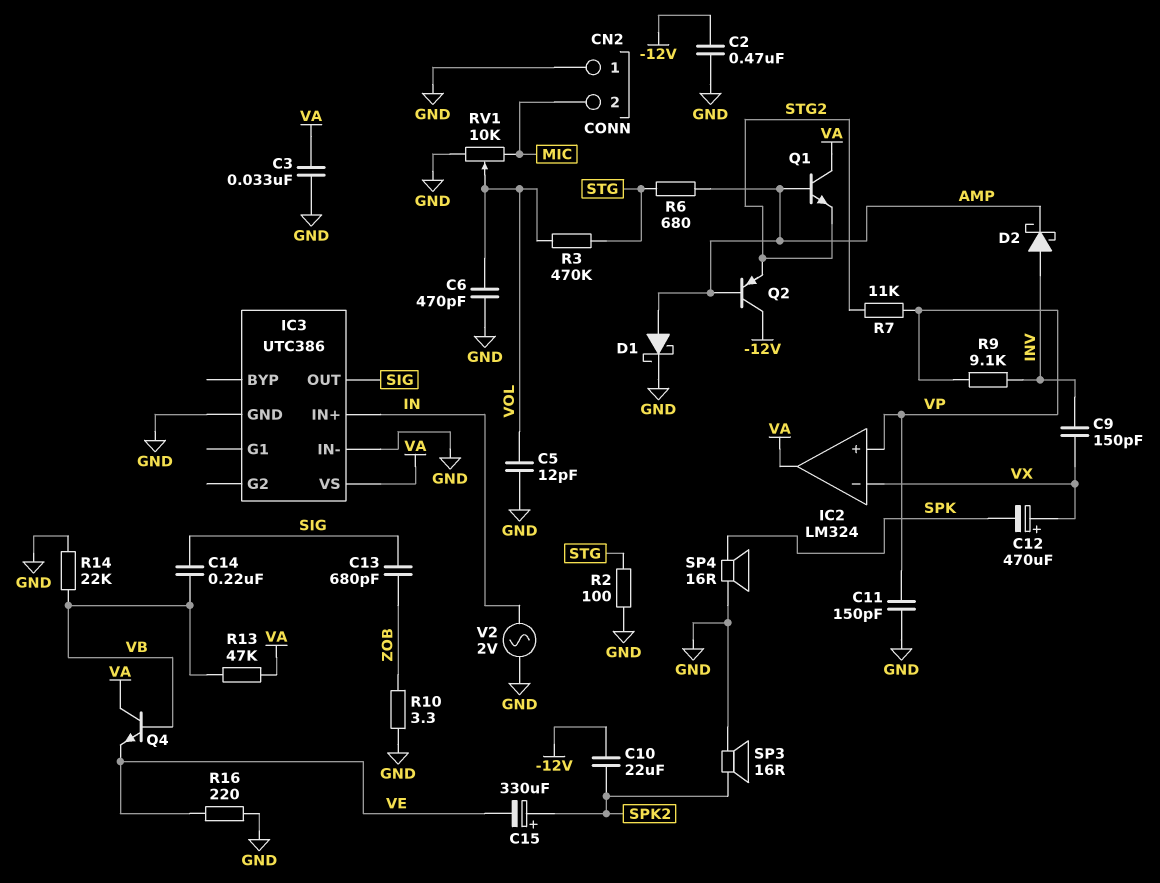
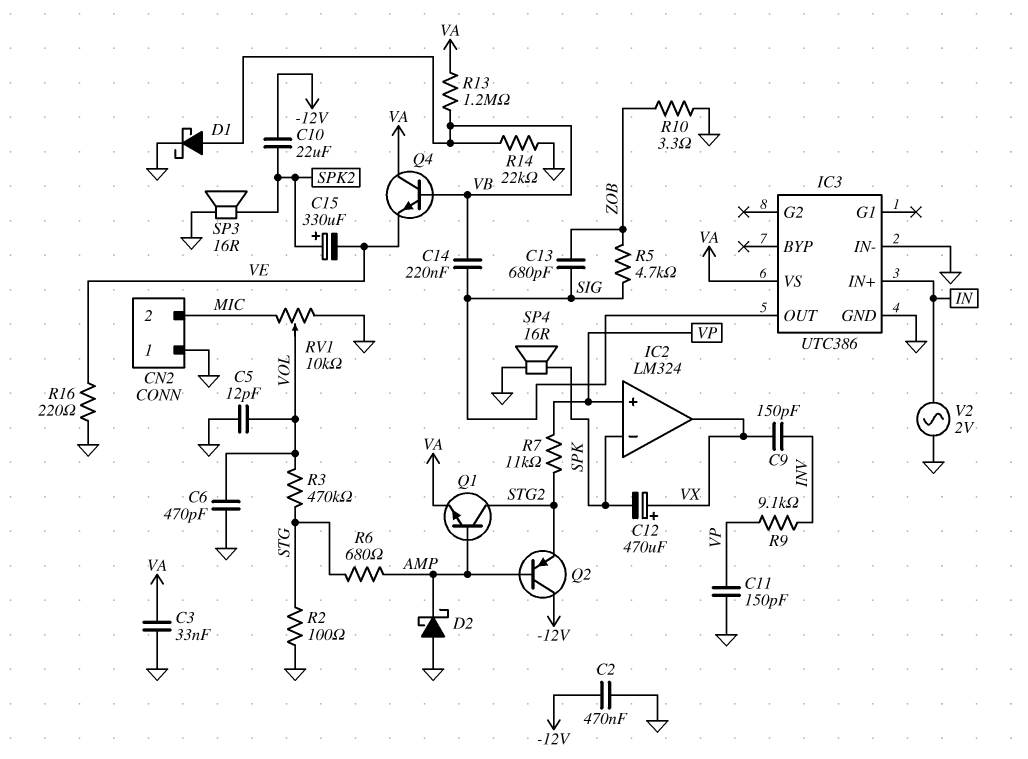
D1: schottky (A AMP, K GND) -> schottky (A VB, K GND)
D2: schottky (A INV, K AMP) -> schottky (A GND, K AMP)
IC2 pin in-: VX -> SPK
IC2 pin out: VA -> VX
Q1: NPN (B AMP, C VA, E STG2) -> NPN (B AMP, C STG2, E VA)
R5: none -> 4.7k (SIG, ZOB)
R13: 47k (VA, VB) -> 1.2M (VA, VB)

